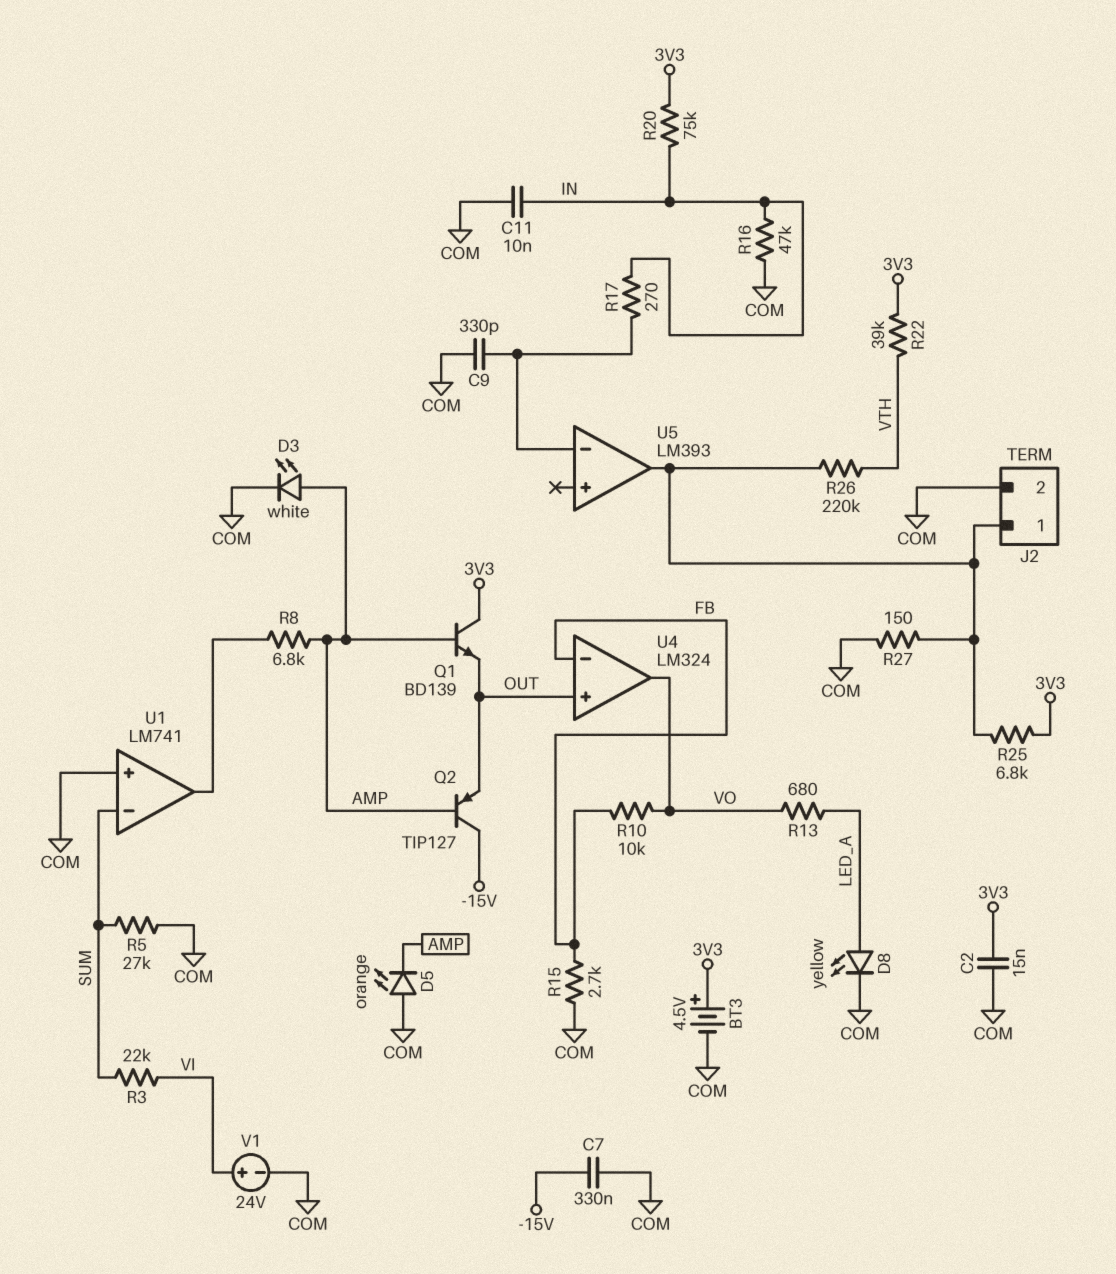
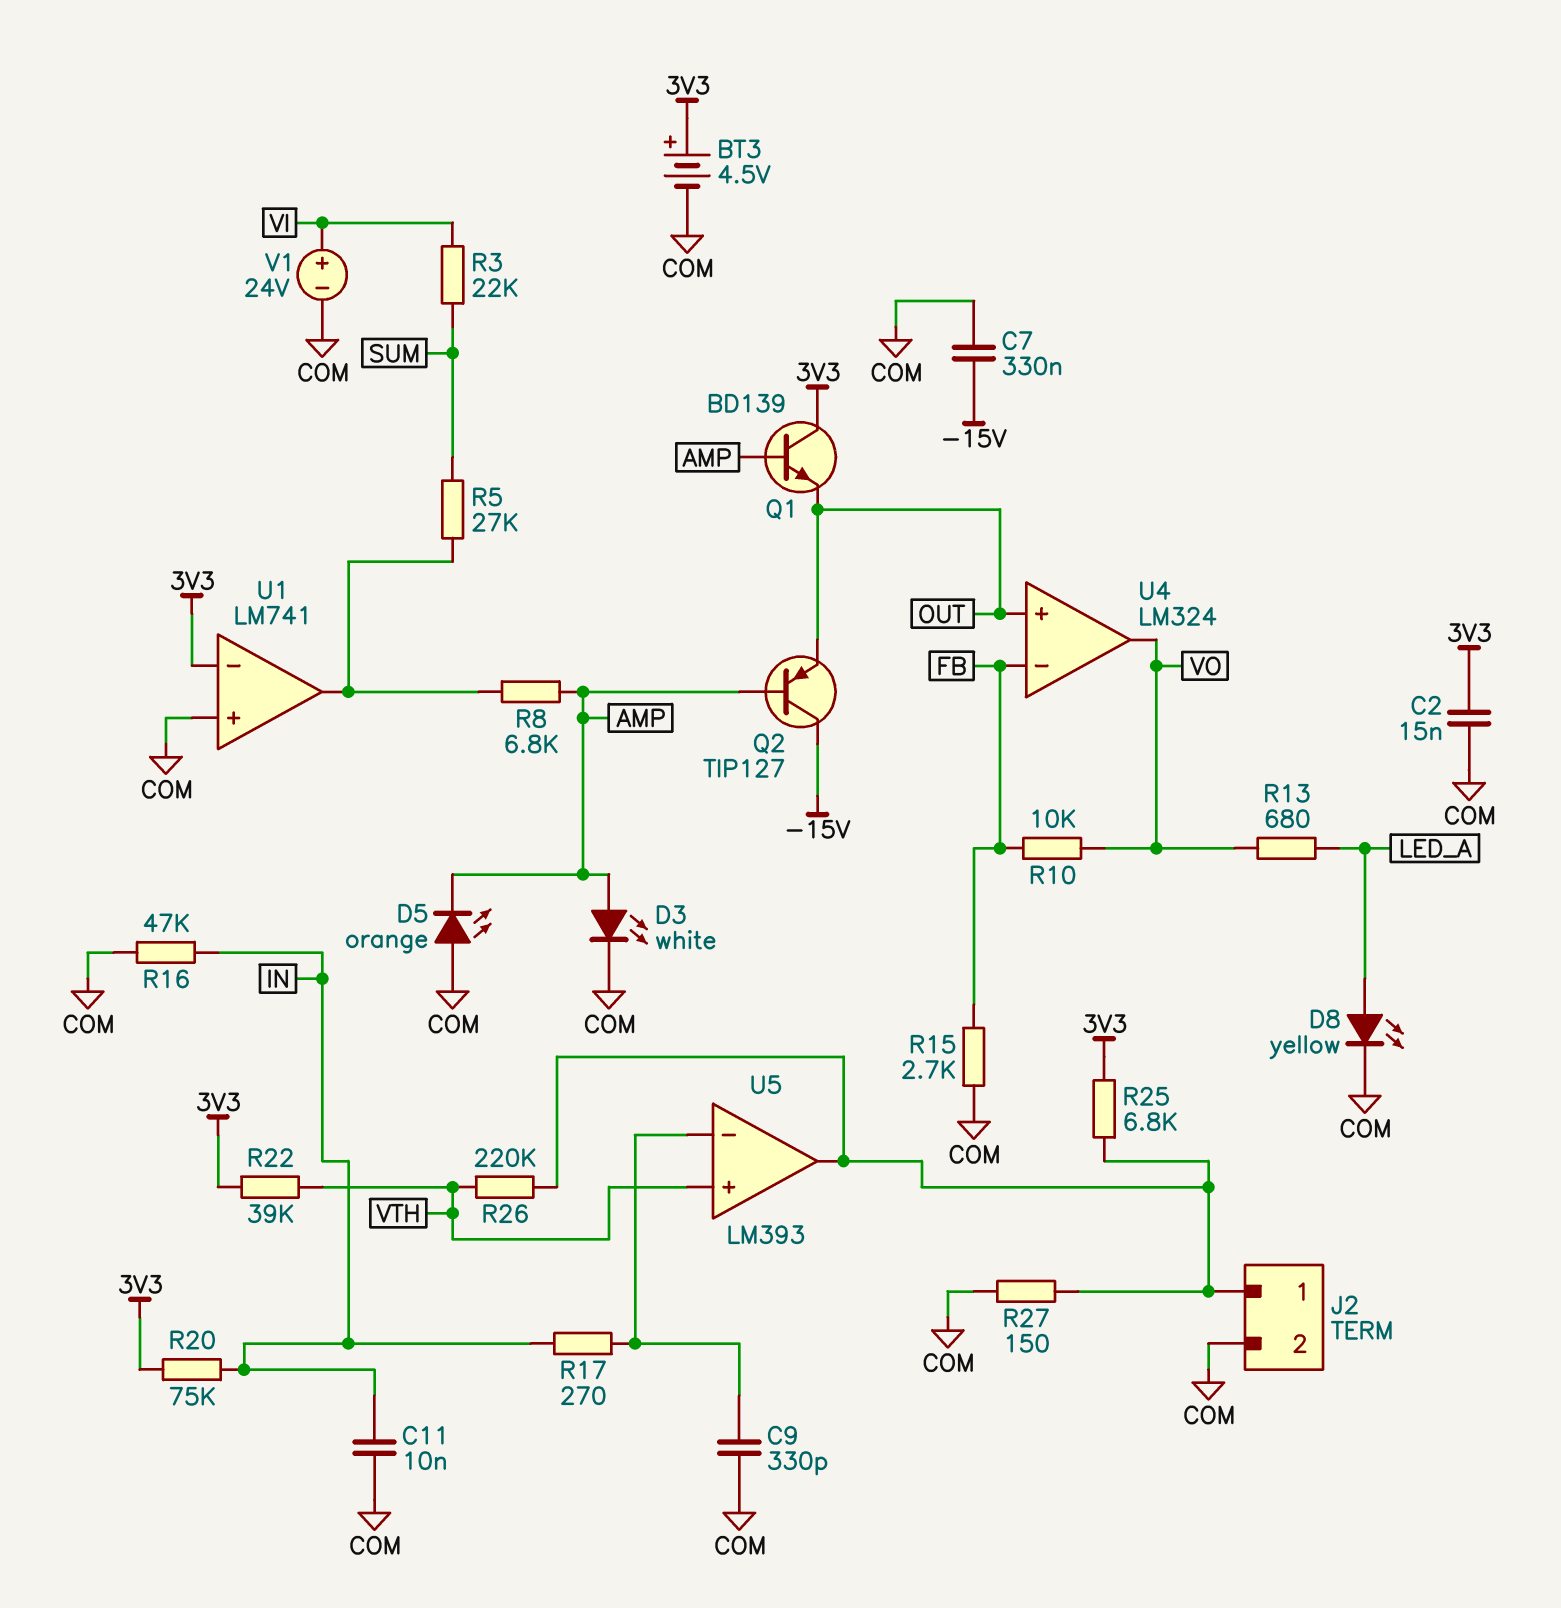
R5: 27k (COM, SUM) -> 27k (SUM, U1/out)
U1 pin in-: SUM -> 3V3
U5 pin in+: none -> VTH

